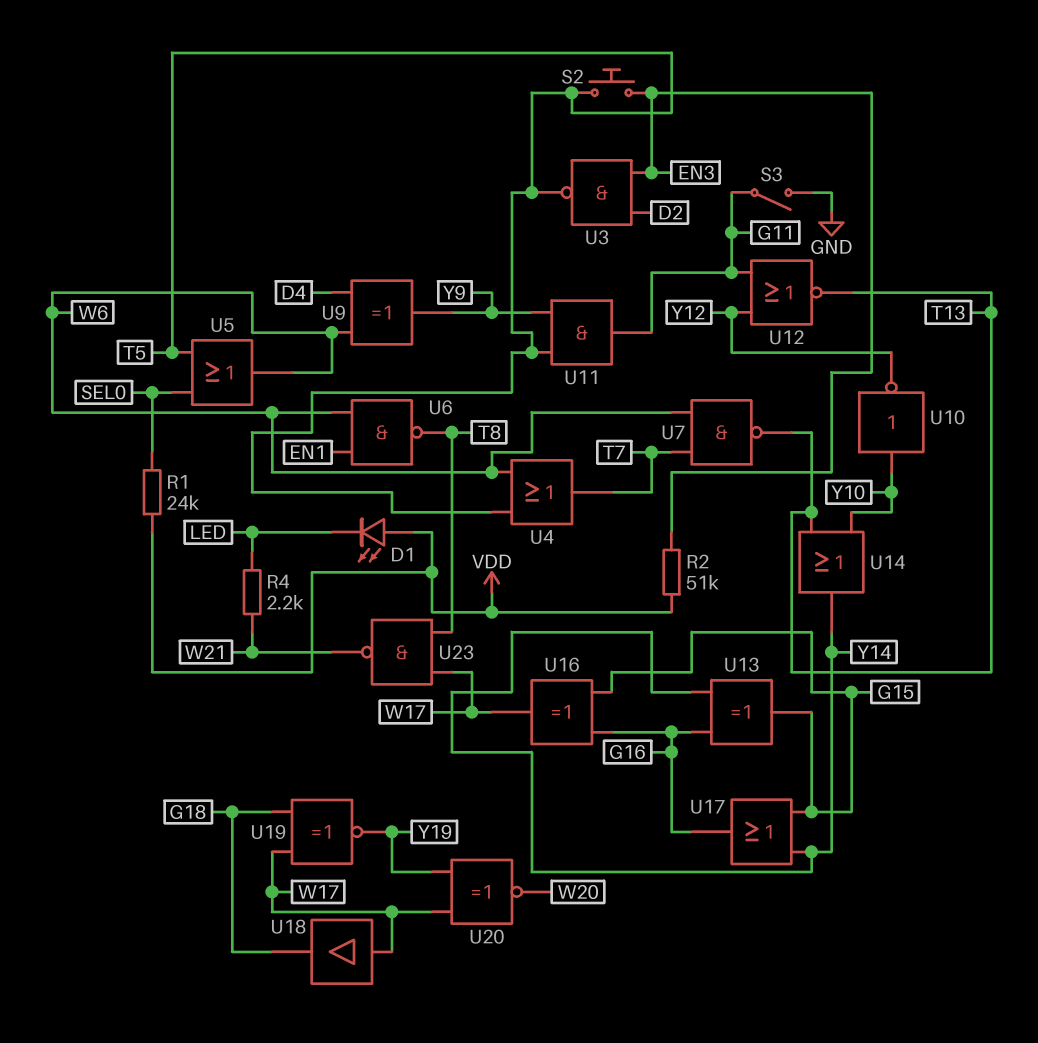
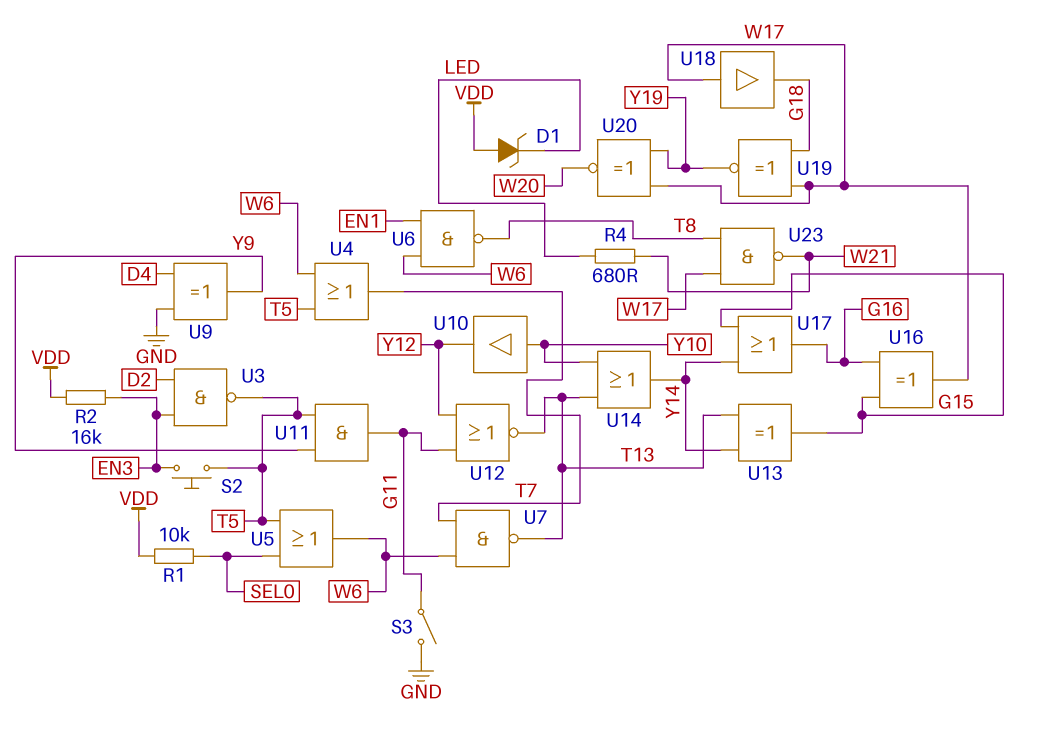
D1: LED (A VDD, K LED) -> zener (A VDD, K LED)
R1: 24k (SEL0, VDD) -> 10k (SEL0, VDD)
R2: 51k (EN3, VDD) -> 16k (EN3, VDD)
R4: 2.2k (LED, W21) -> 680 (LED, W21)
U9: XOR (in D4, in W6, out Y9) -> XOR (in D4, in GND, out Y9)
U10: NOT (in Y10, out Y12) -> buffer (in Y10, out Y12)
U13: XOR (in G16, in Y14, out G15) -> XOR (in T13, in Y14, out G15)

